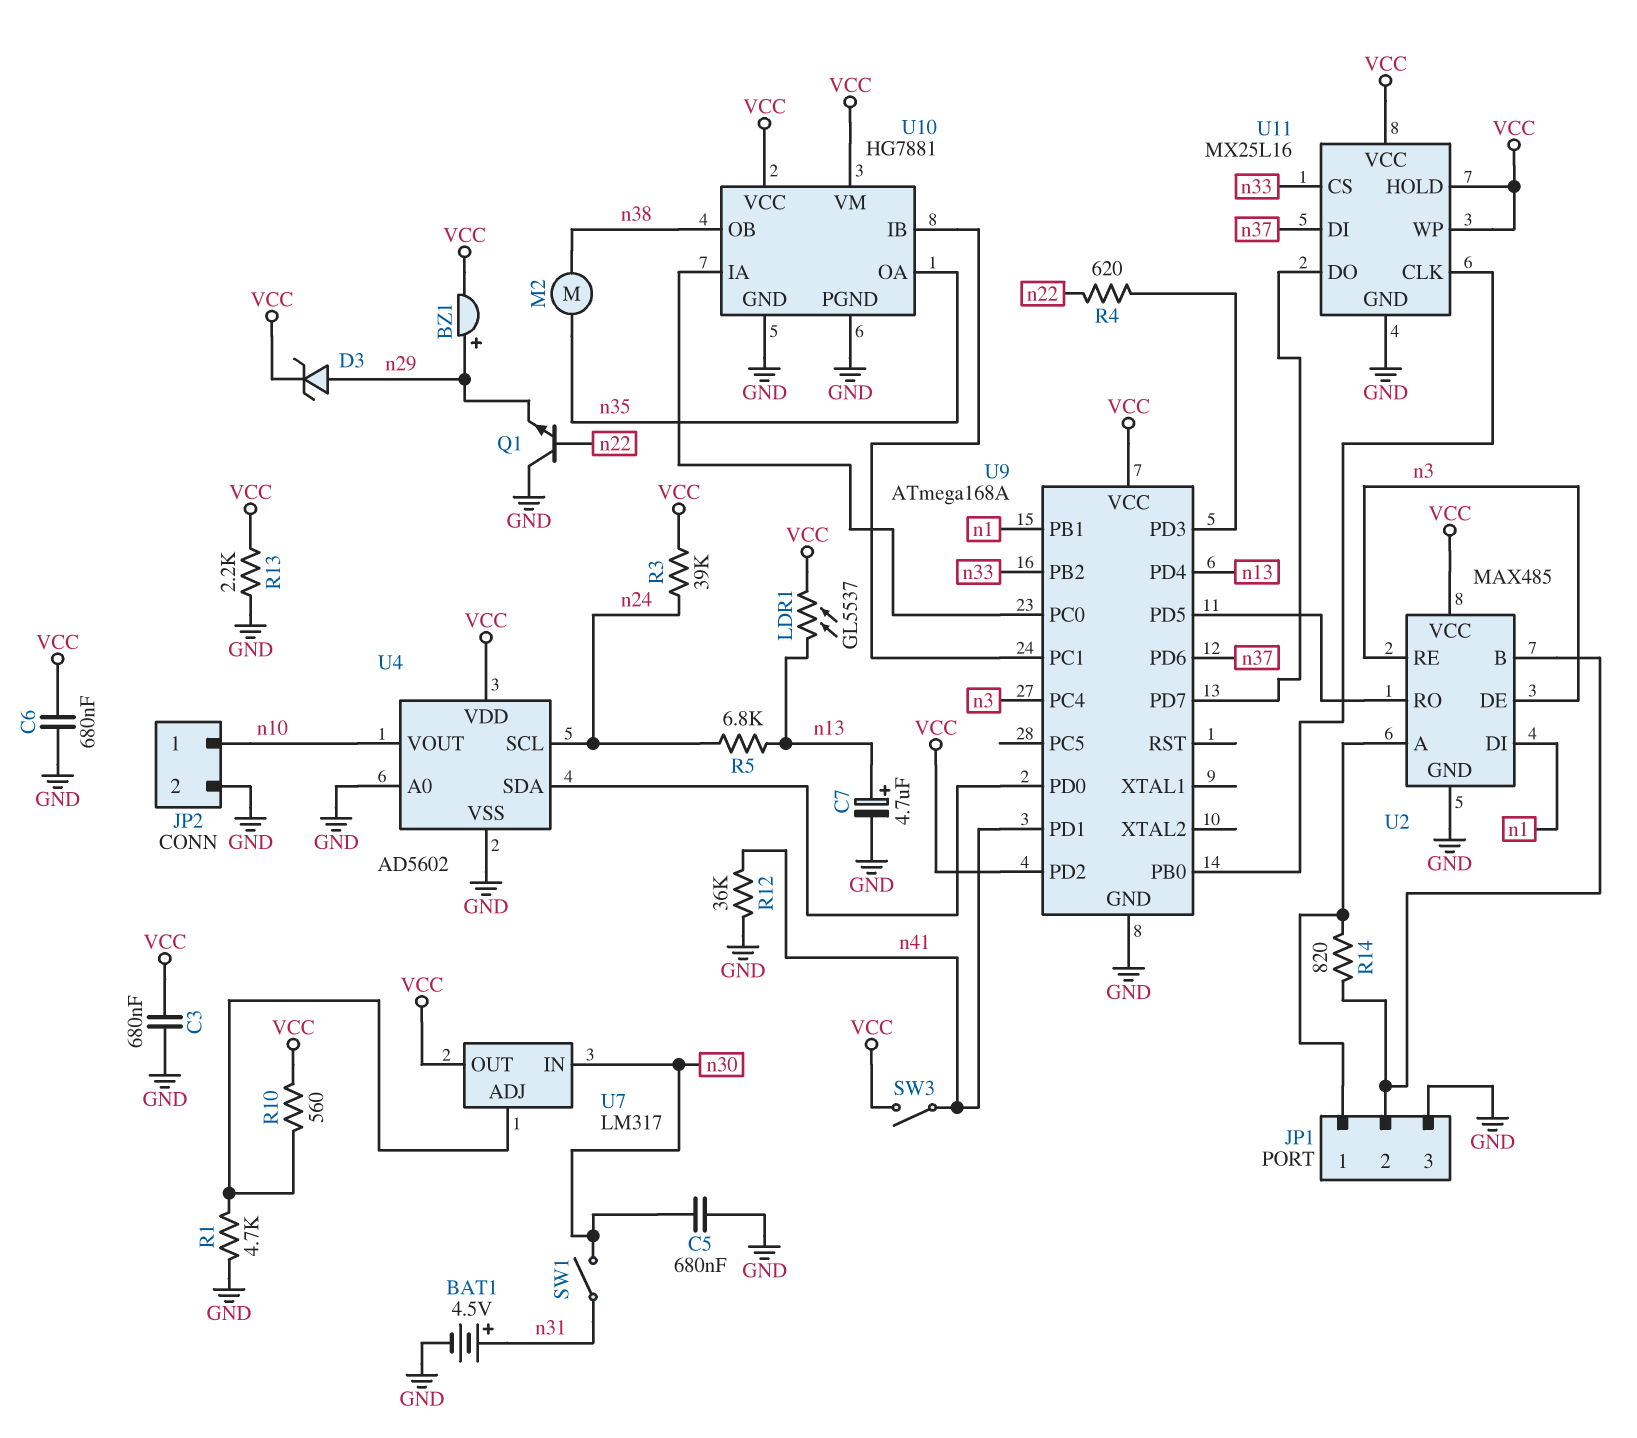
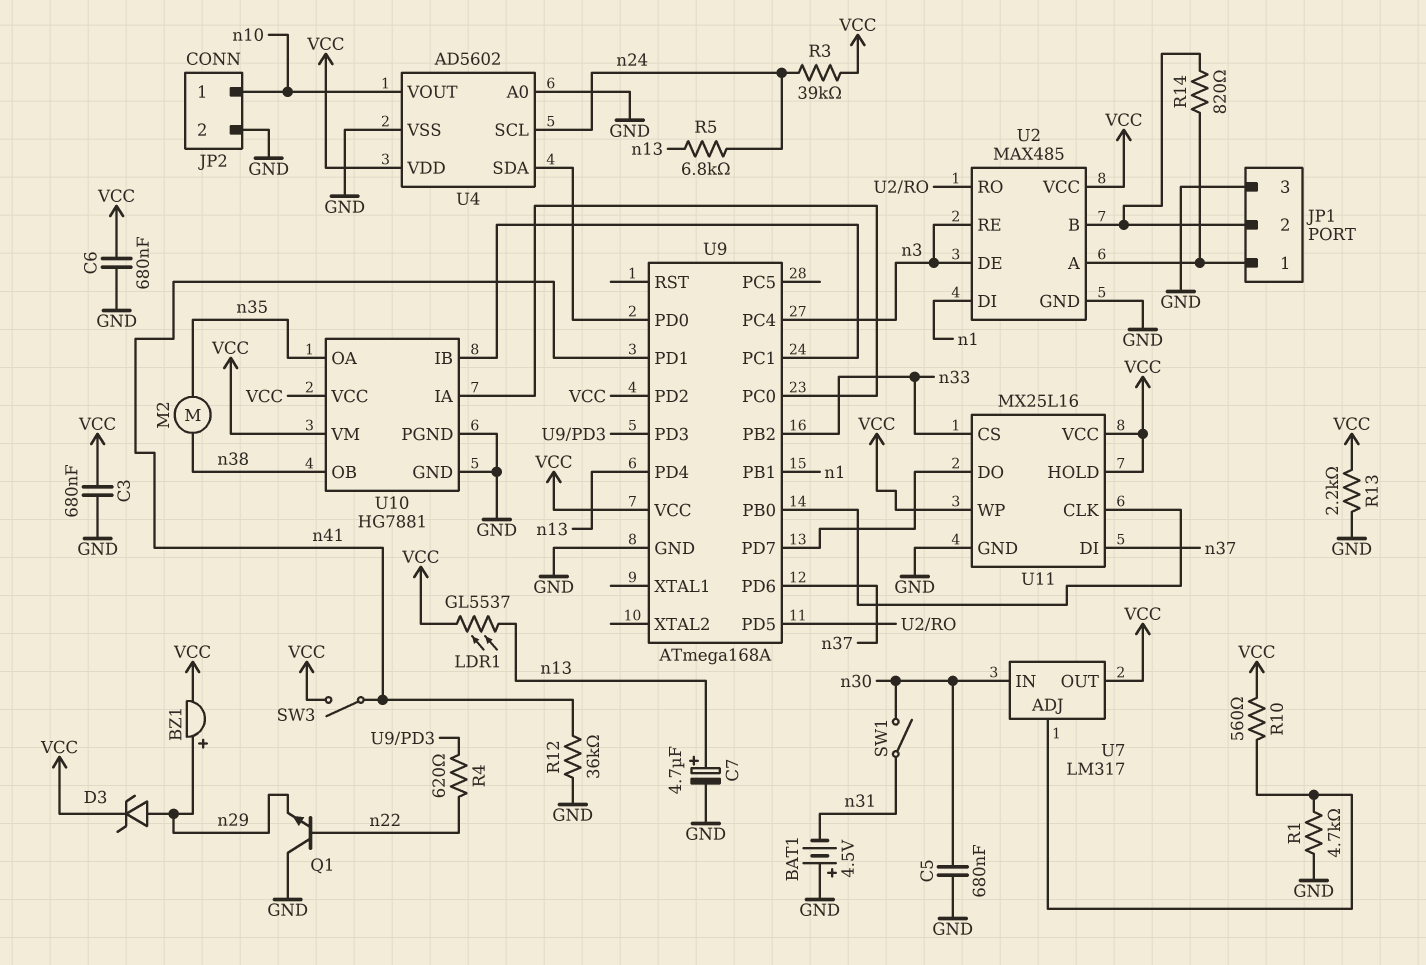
BAT1: 4.5V (plus n31, minus GND) -> 4.5V (plus GND, minus n31)

